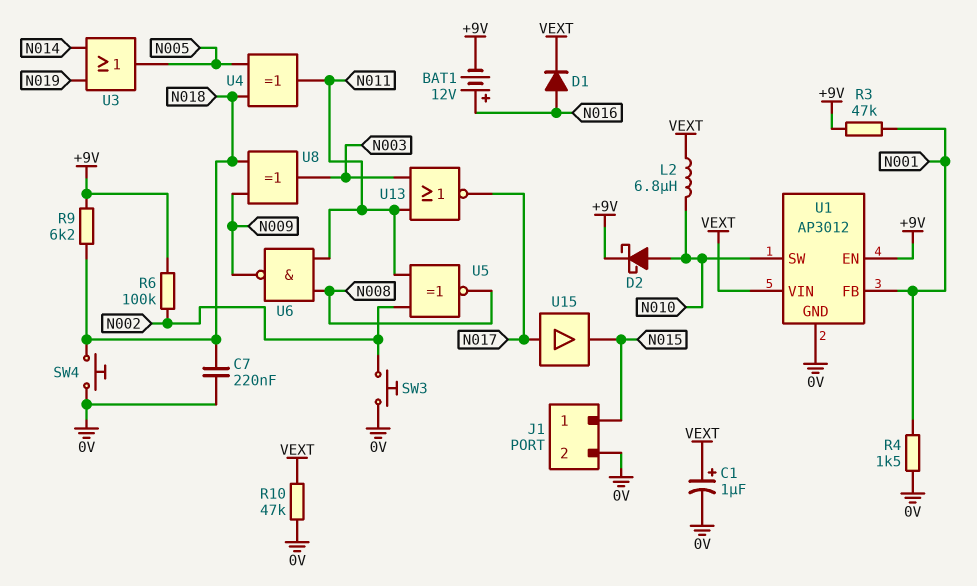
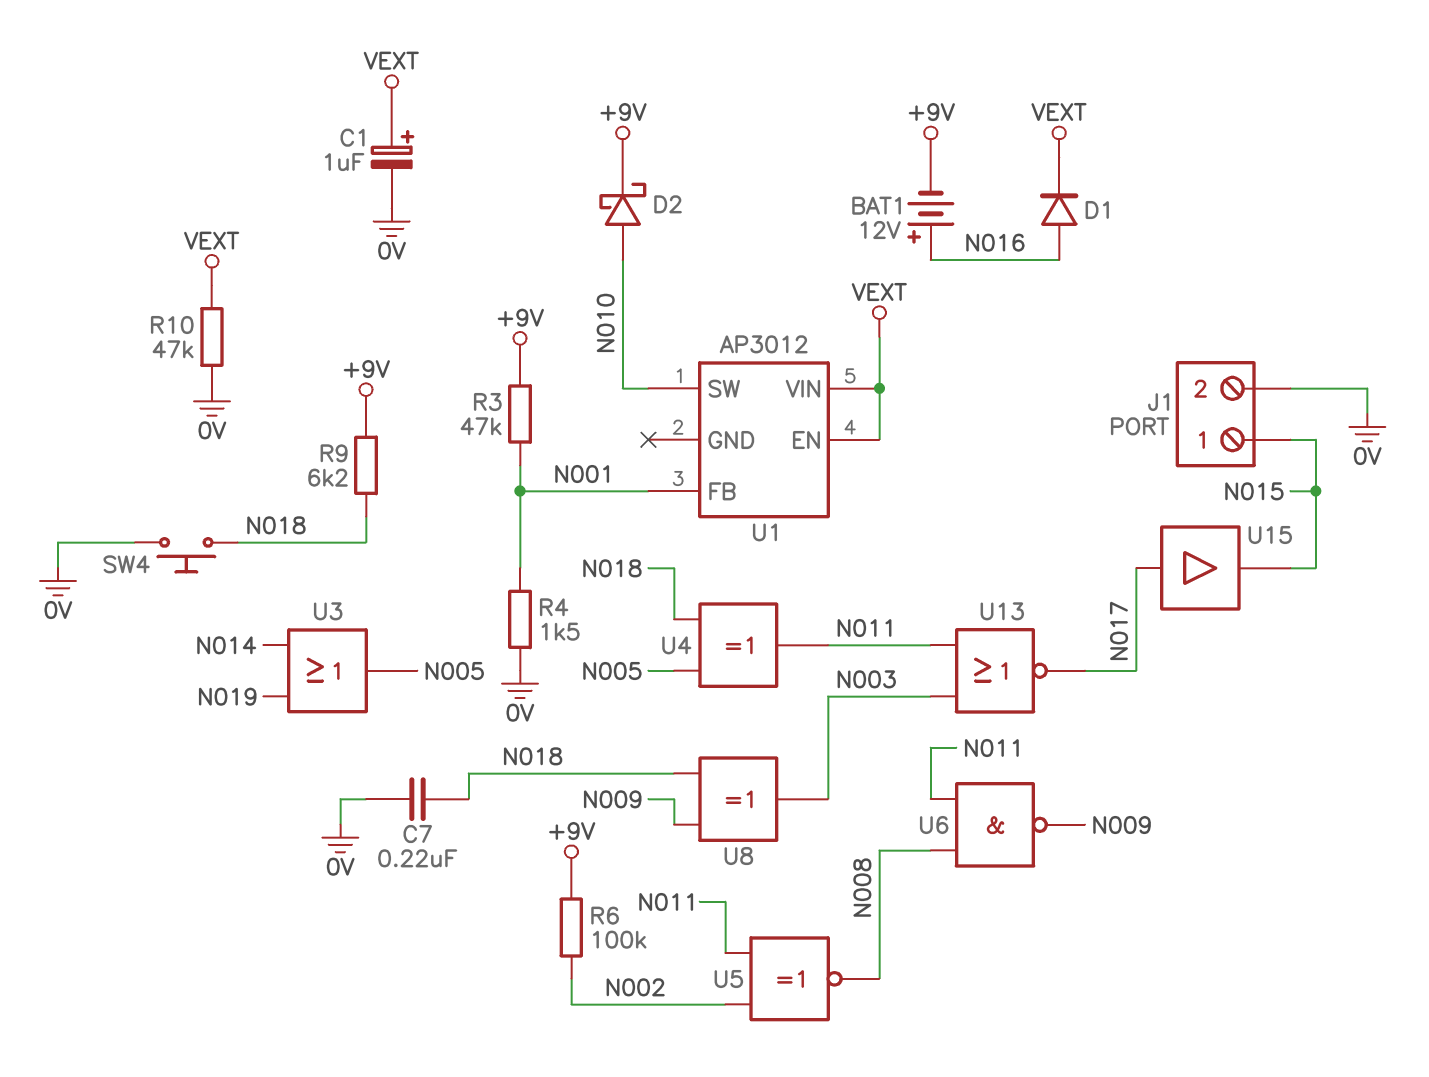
L2: 6.8uH (N010, VEXT) -> none
SW3: button (0V, N002) -> none
U1 pin EN: +9V -> VEXT
U1 pin GND: 0V -> none

